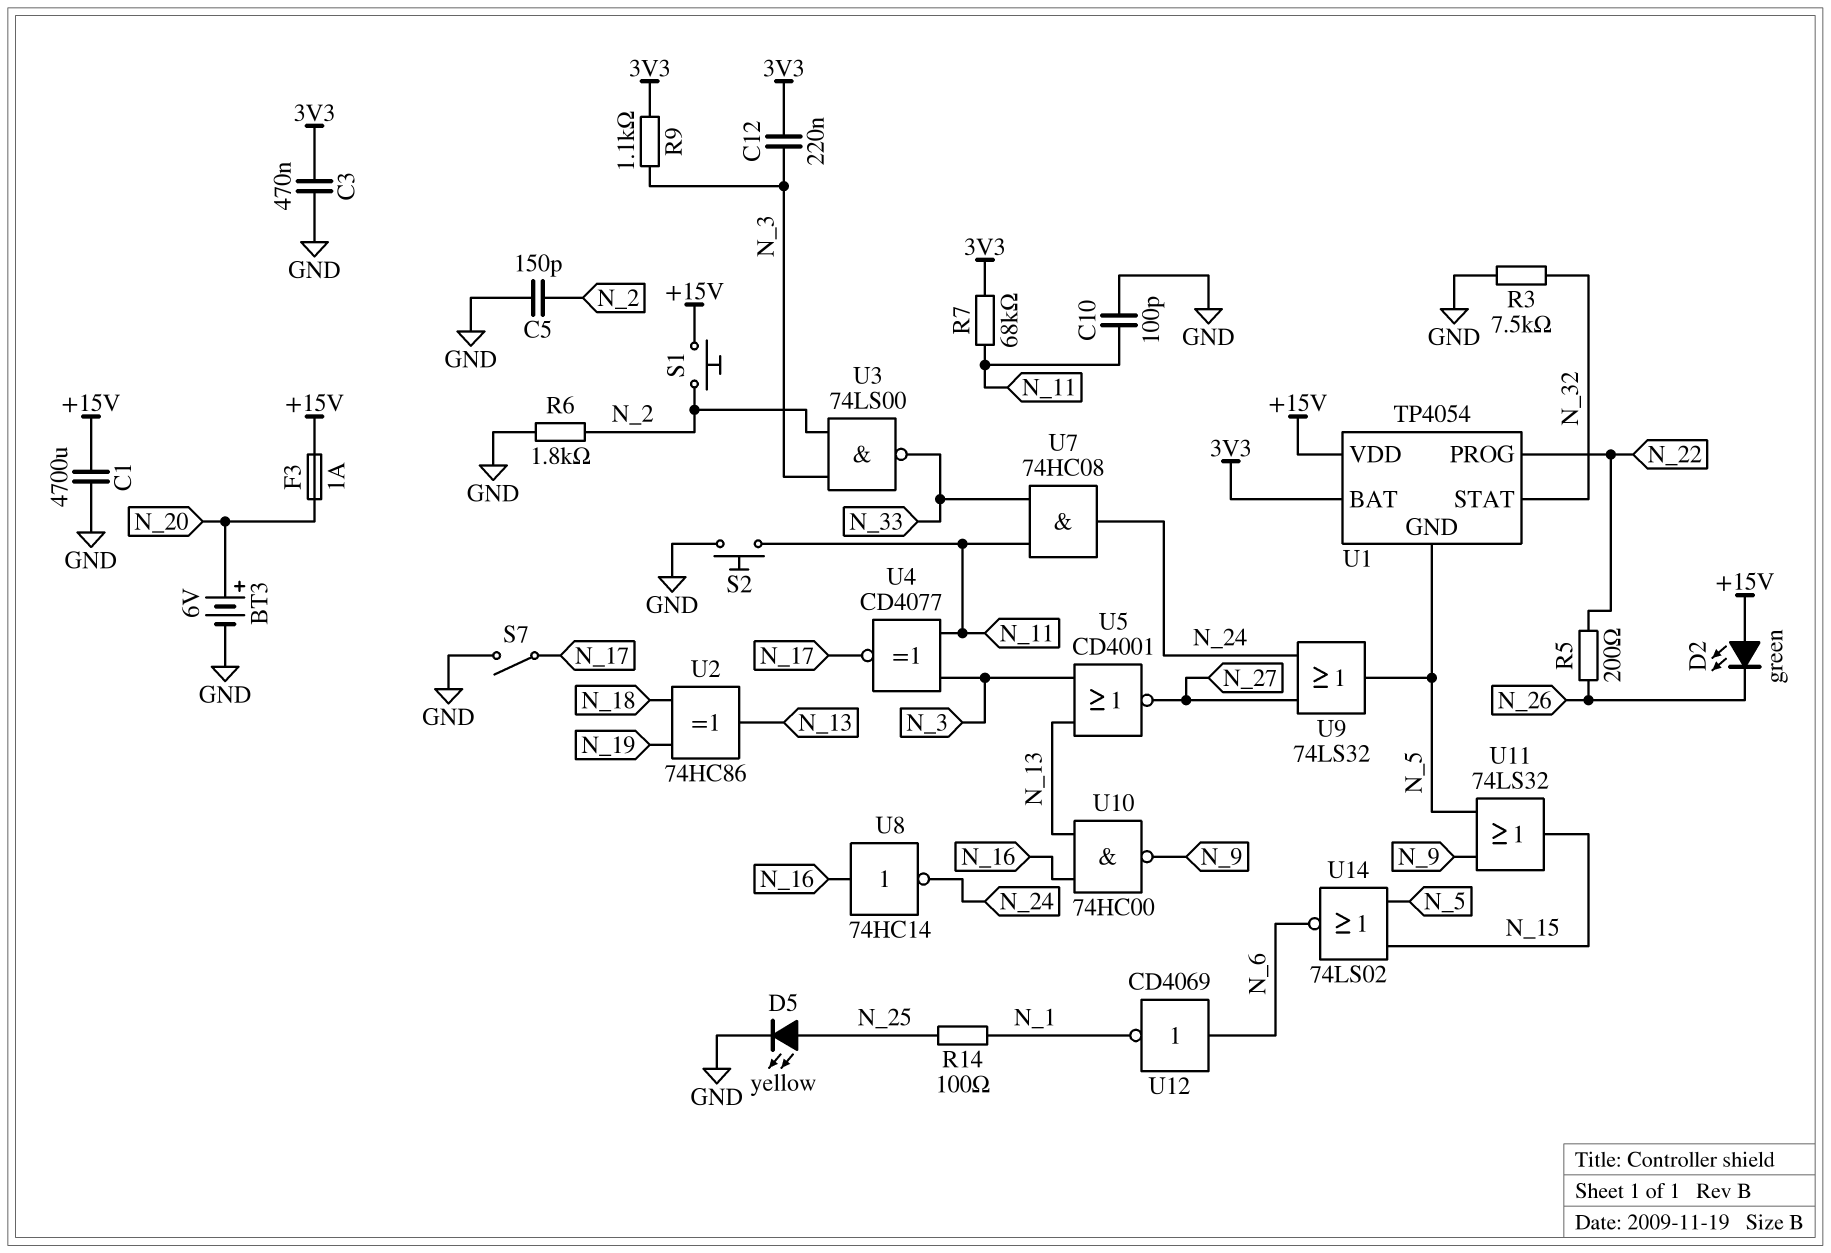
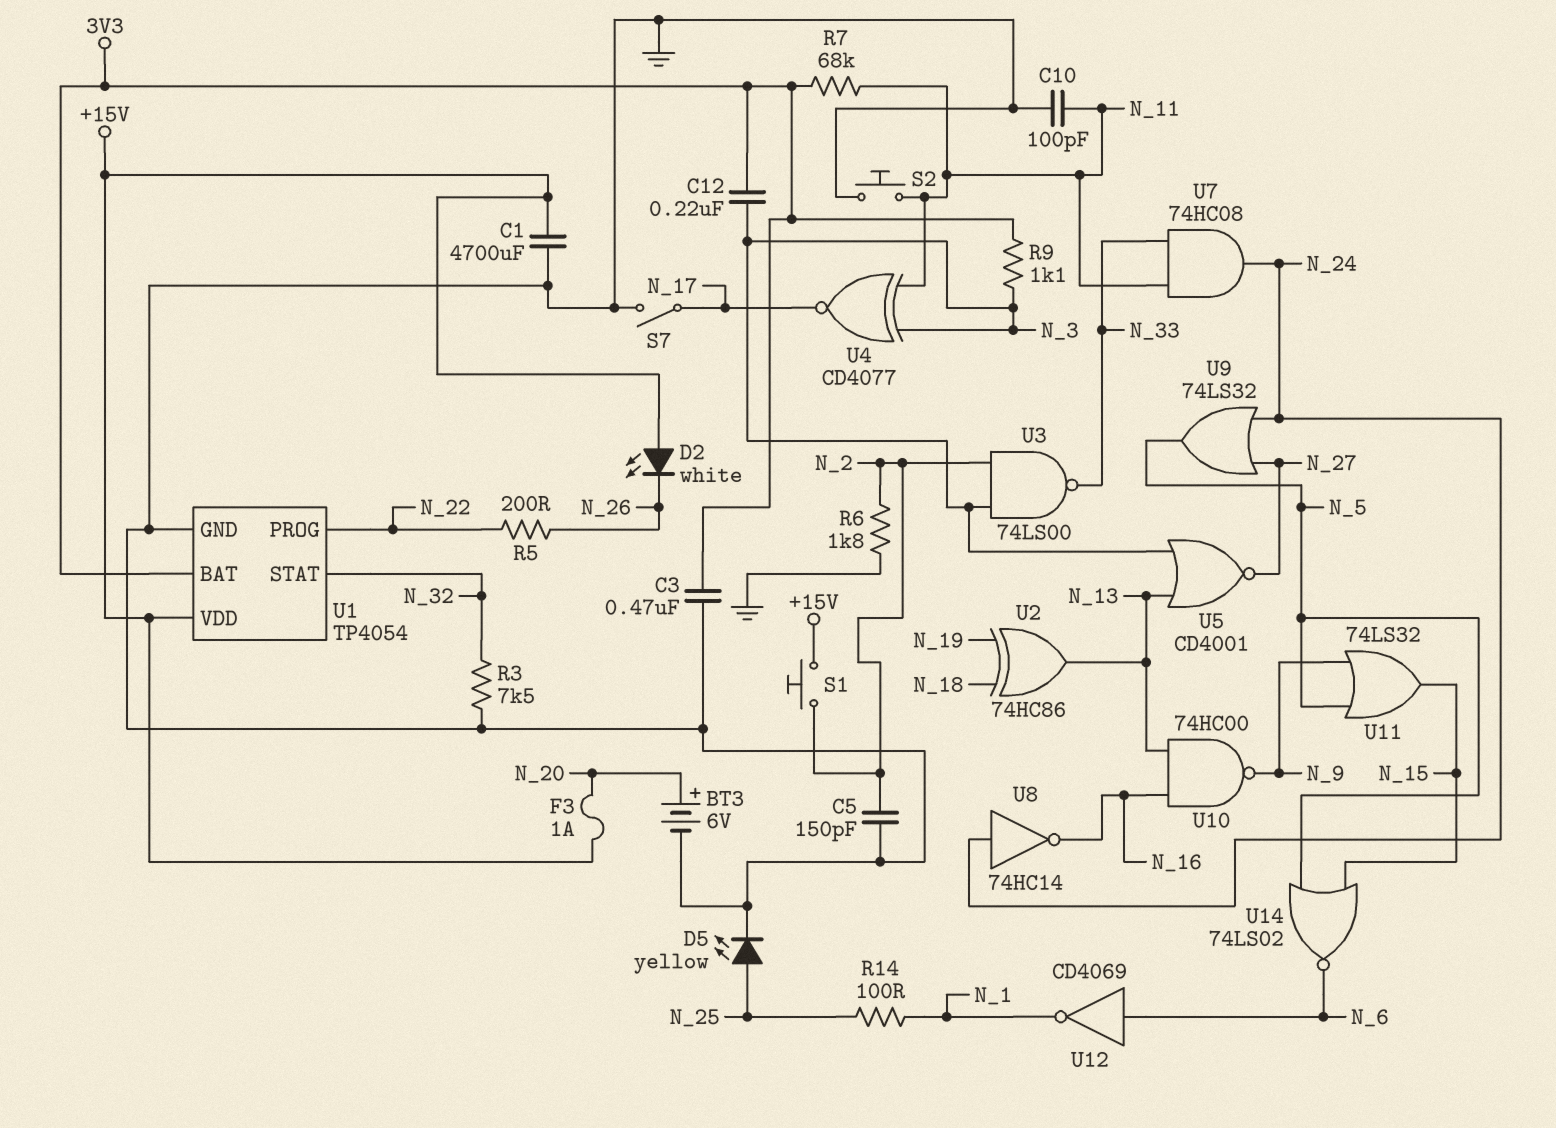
D2: LED green (A +15V, K N_26) -> LED white (A +15V, K N_26)
U1 pin GND: N_5 -> GND
U8: NOT 74HC14 (in N_16, out N_24) -> NOT 74HC14 (in N_24, out N_16)

